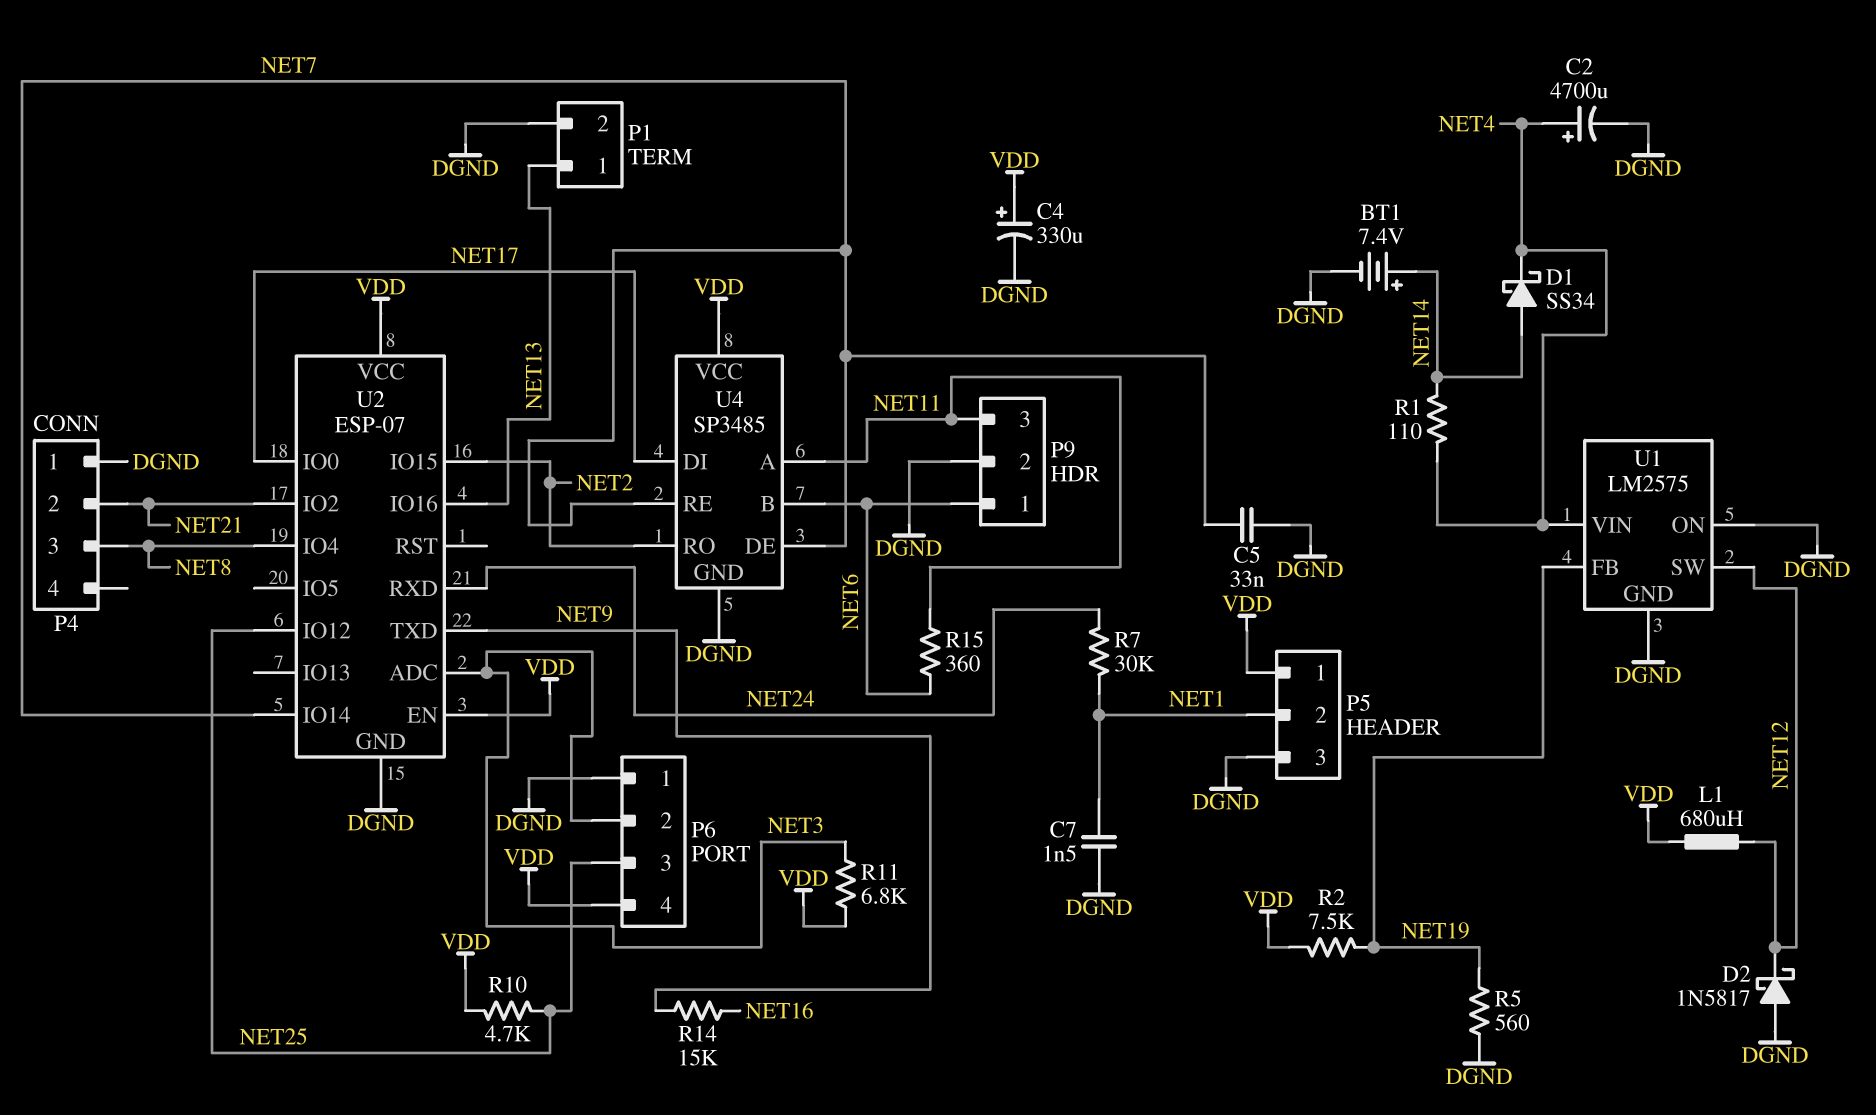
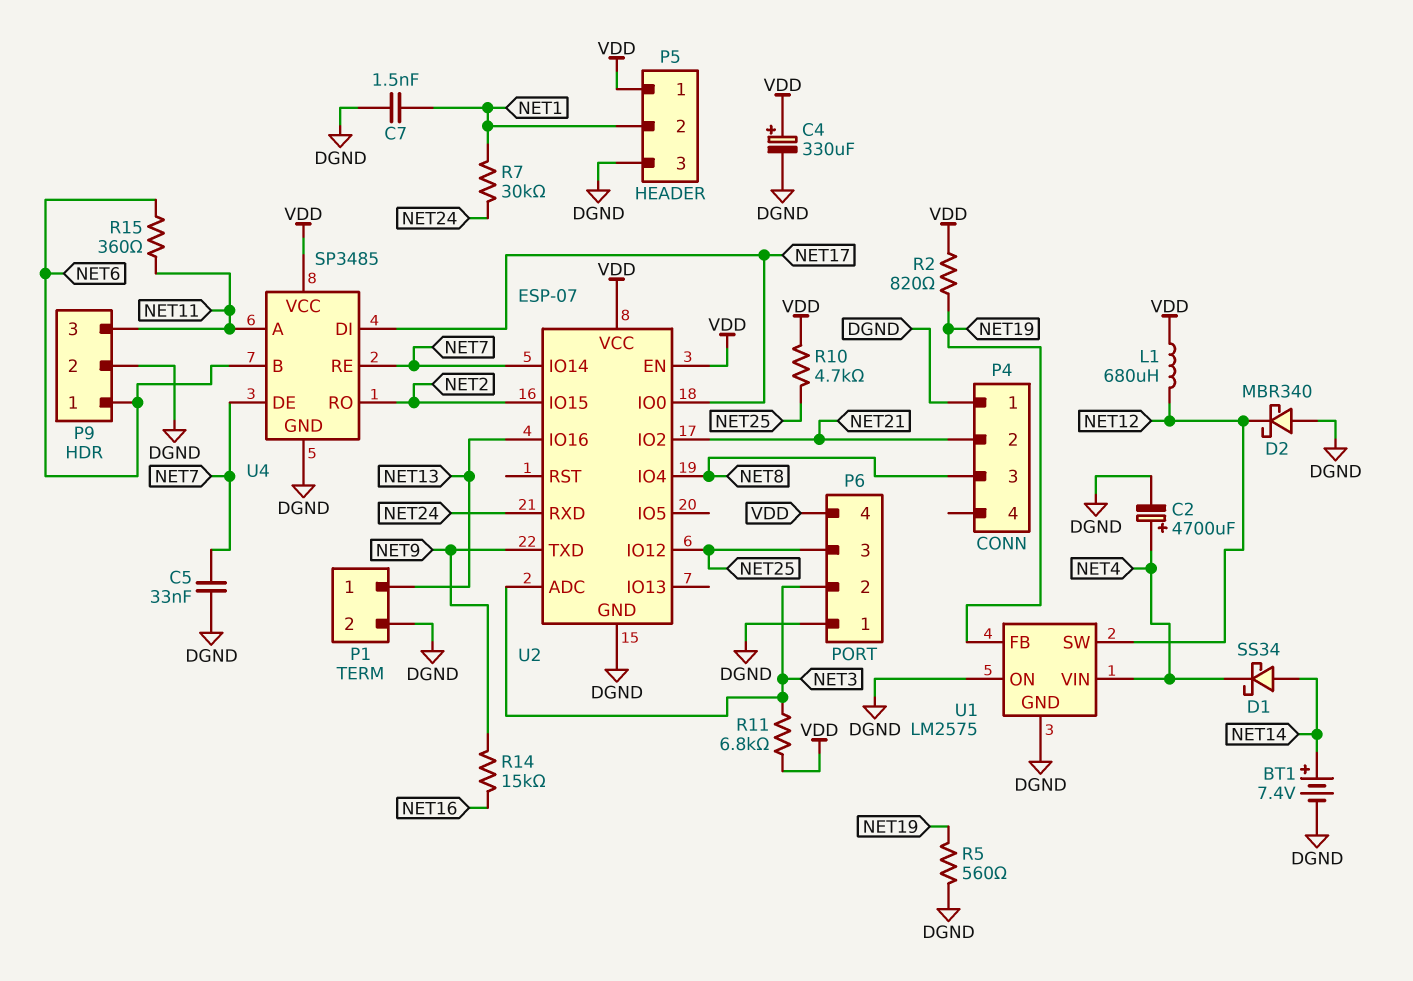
D2: schottky 1N5817 (A DGND, K NET12) -> schottky MBR340 (A DGND, K NET12)
R1: 110 (NET4, NET14) -> none
R2: 7.5k (NET19, VDD) -> 820 (NET19, VDD)

